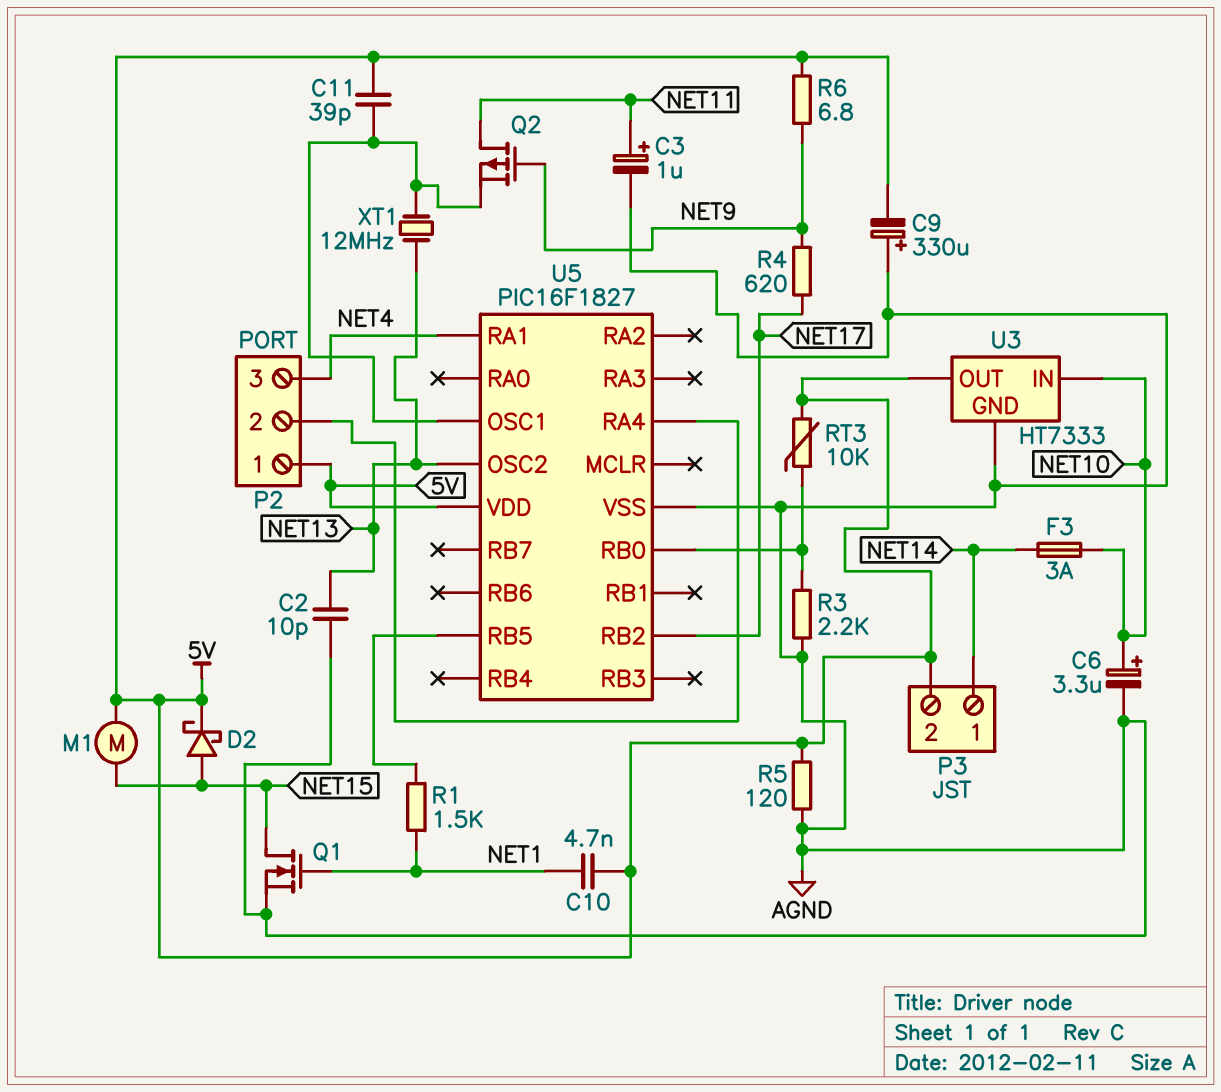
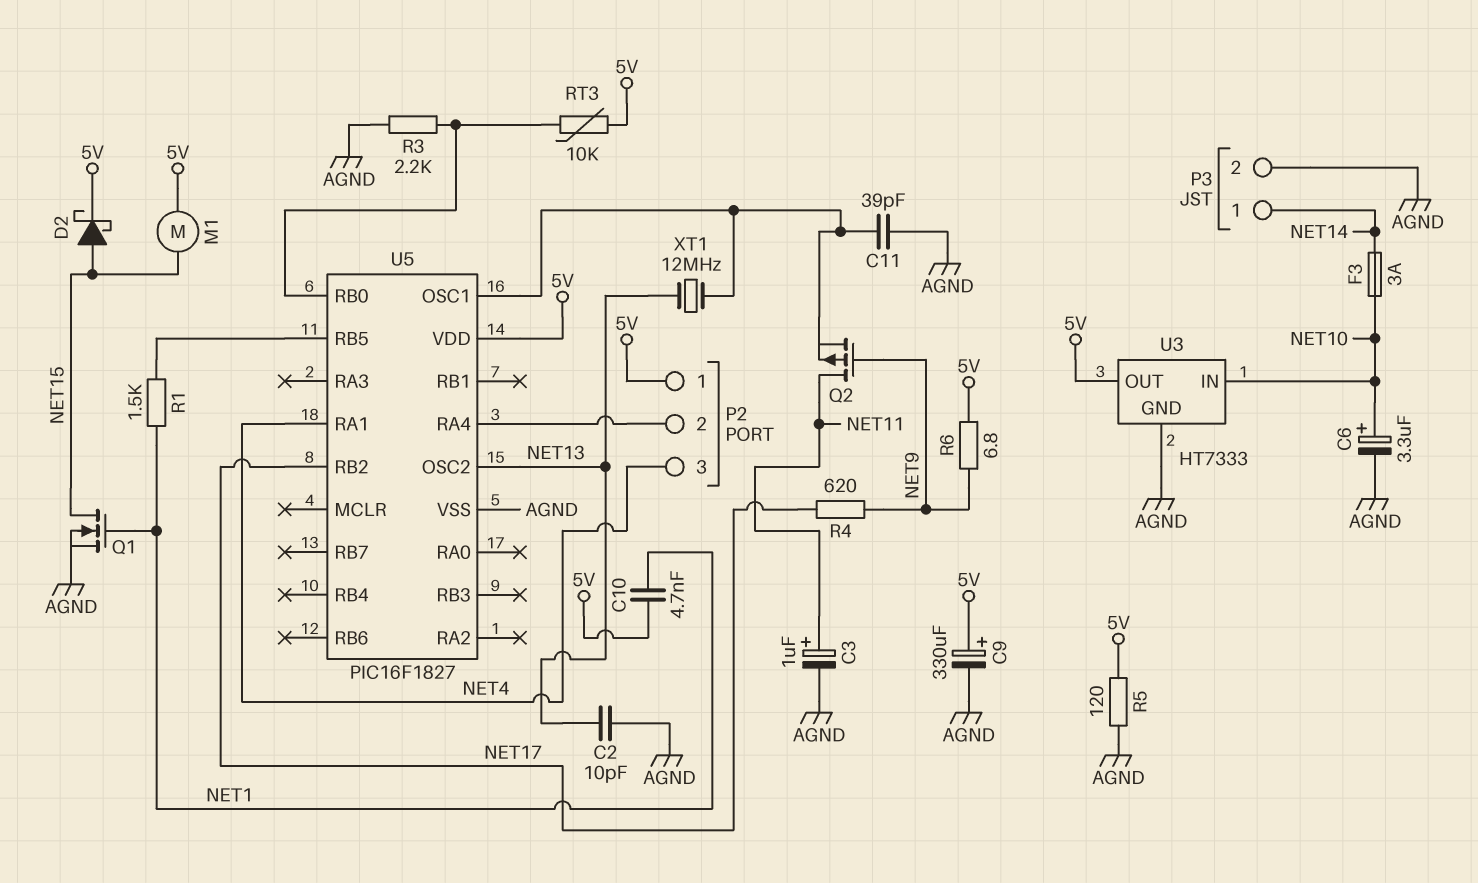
C9: 330uF (plus AGND, minus 5V) -> 330uF (plus 5V, minus AGND)
C11: 39pF (5V, U5/OSC1) -> 39pF (AGND, U5/OSC1)
P3 pin 2: 5V -> AGND

